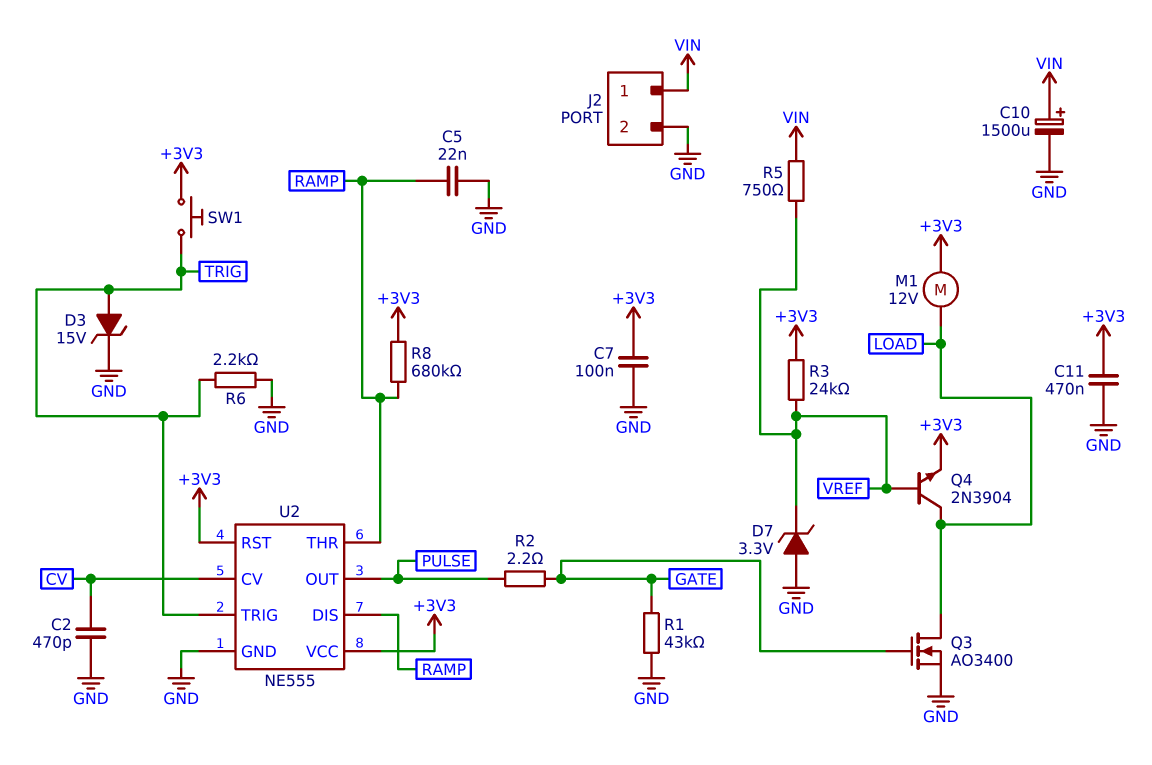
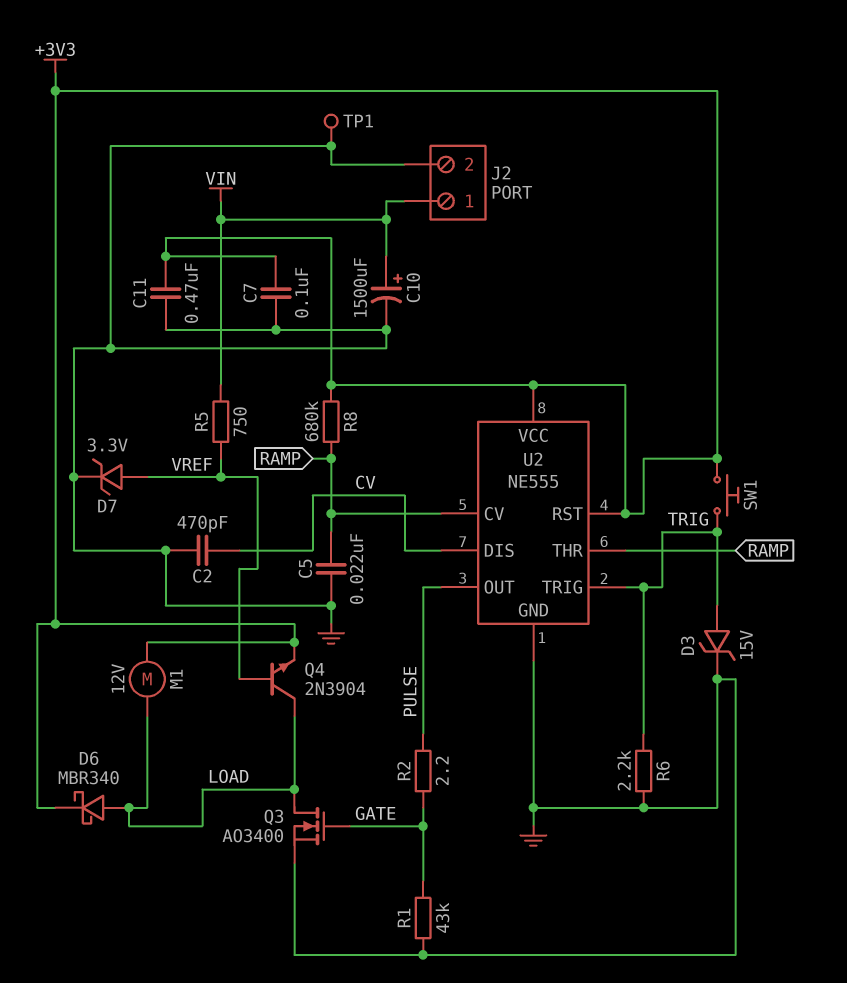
D6: none -> schottky MBR340 (A LOAD, K +3V3)
D7: zener 3.3V (A GND, K VREF) -> zener 3.3V (A VREF, K GND)
R3: 24k (+3V3, VREF) -> none
TP1: none -> test point (GND)
U2 pin CV: CV -> RAMP
U2 pin DIS: RAMP -> CV

